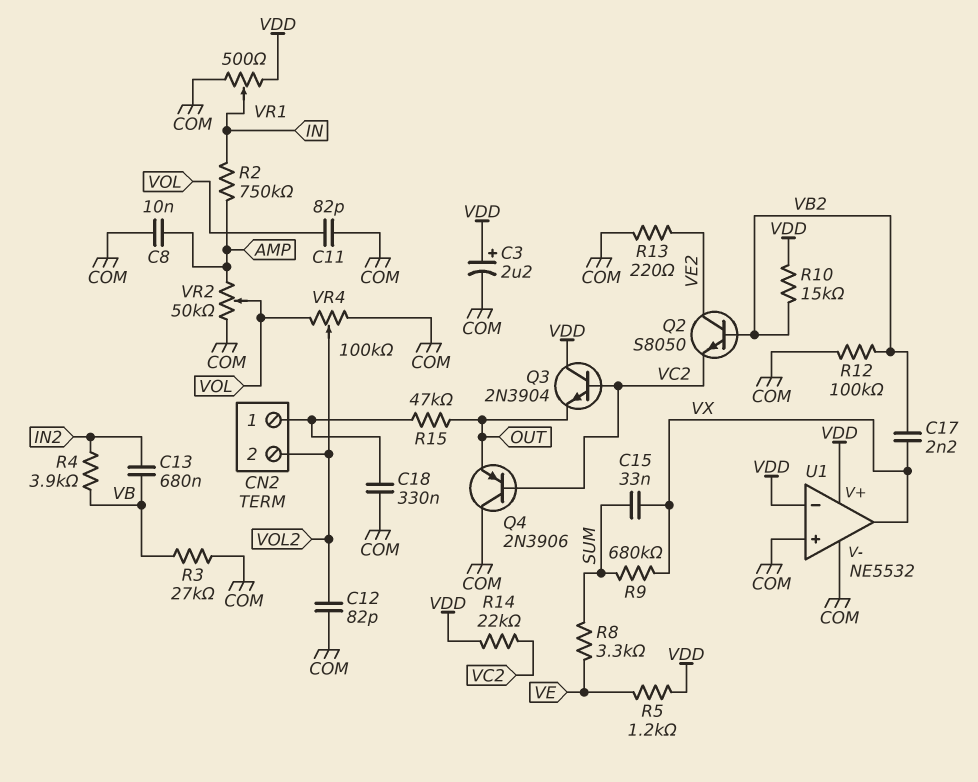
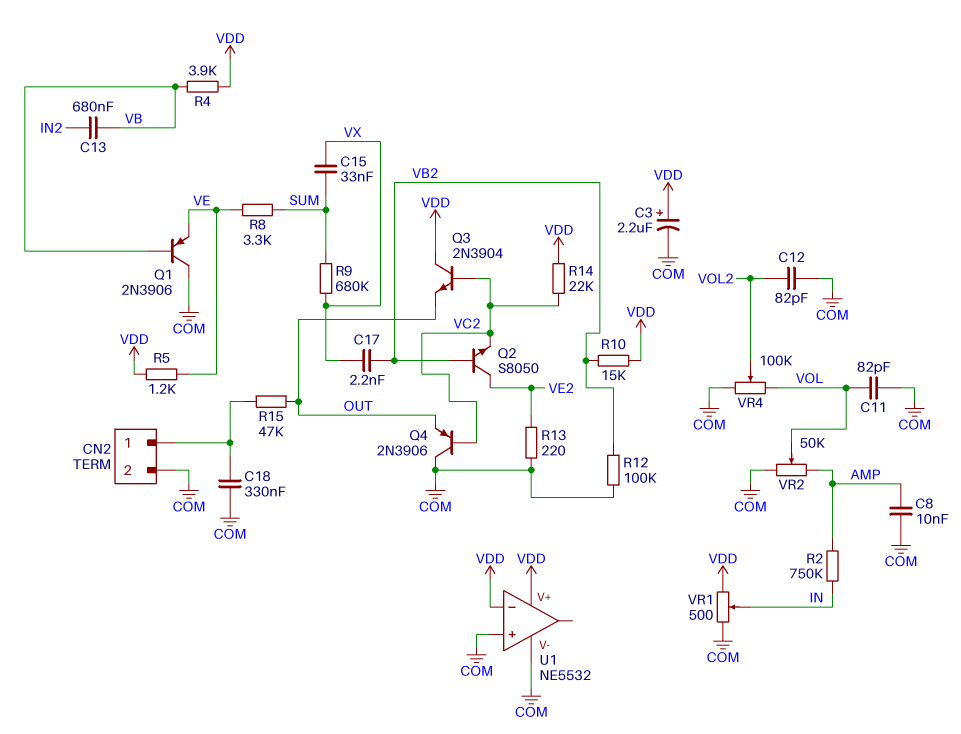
CN2 pin 2: VOL2 -> COM
Q1: none -> PNP 2N3906 (B VB, C COM, E VE)
R3: 27k (COM, VB) -> none
R4: 3.9k (IN2, VB) -> 3.9k (VB, VDD)
U1 pin out: VX -> none

